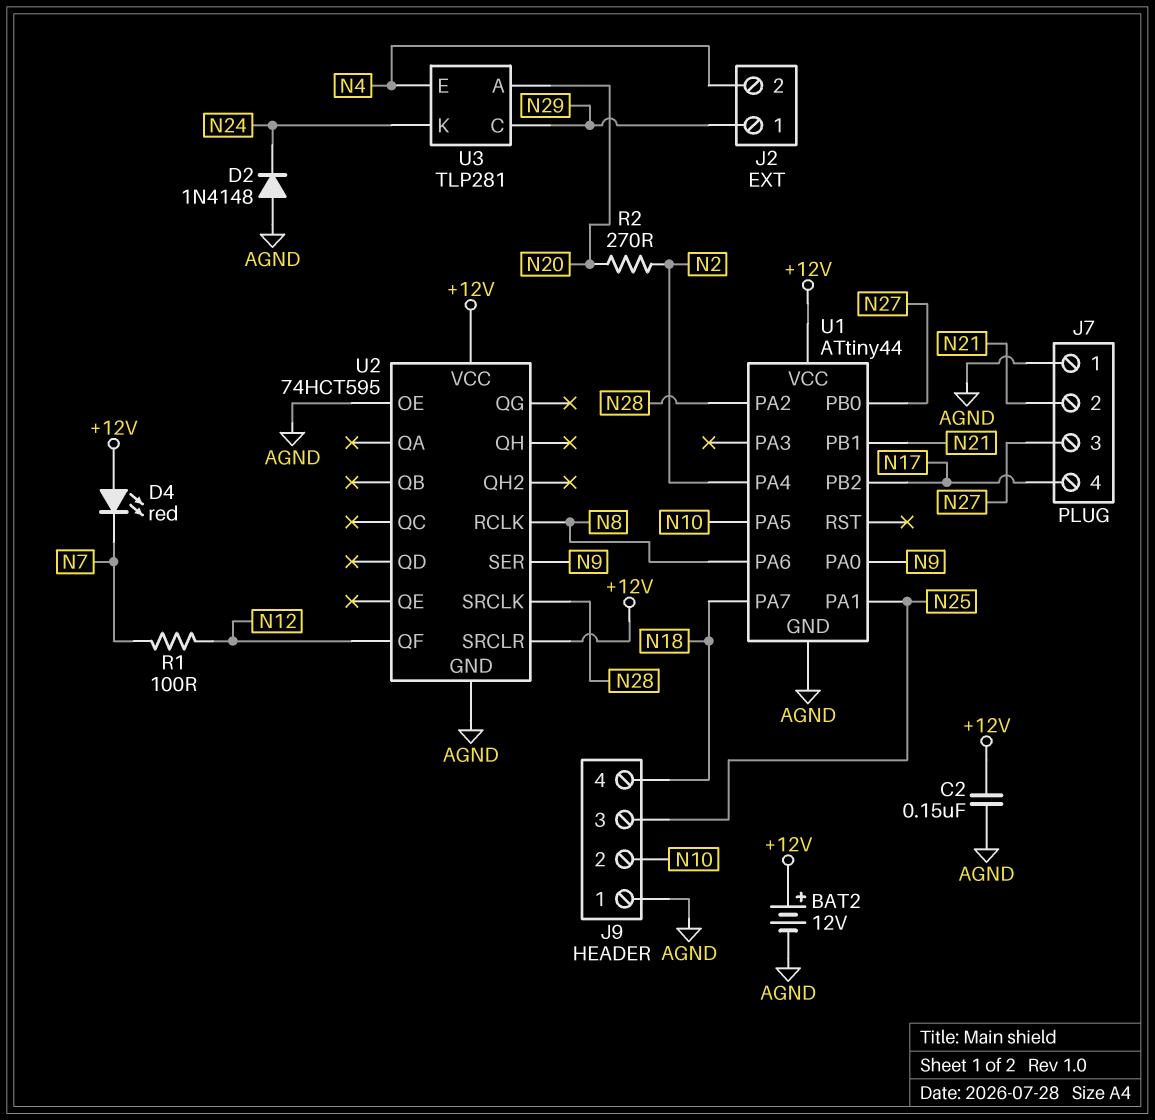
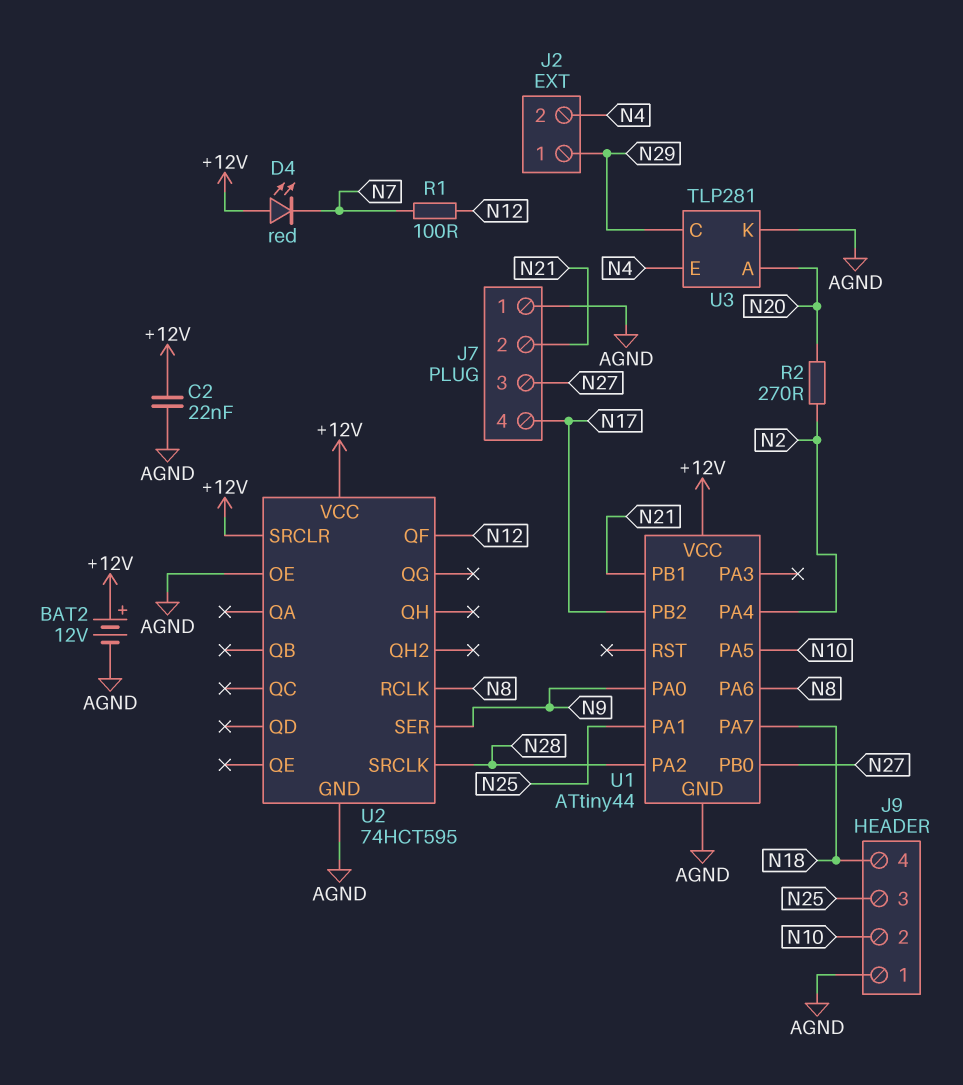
C2: 150nF (+12V, AGND) -> 22nF (+12V, AGND)
D2: diode 1N4148 (A AGND, K N24) -> none
U3 pin K: N24 -> AGND

